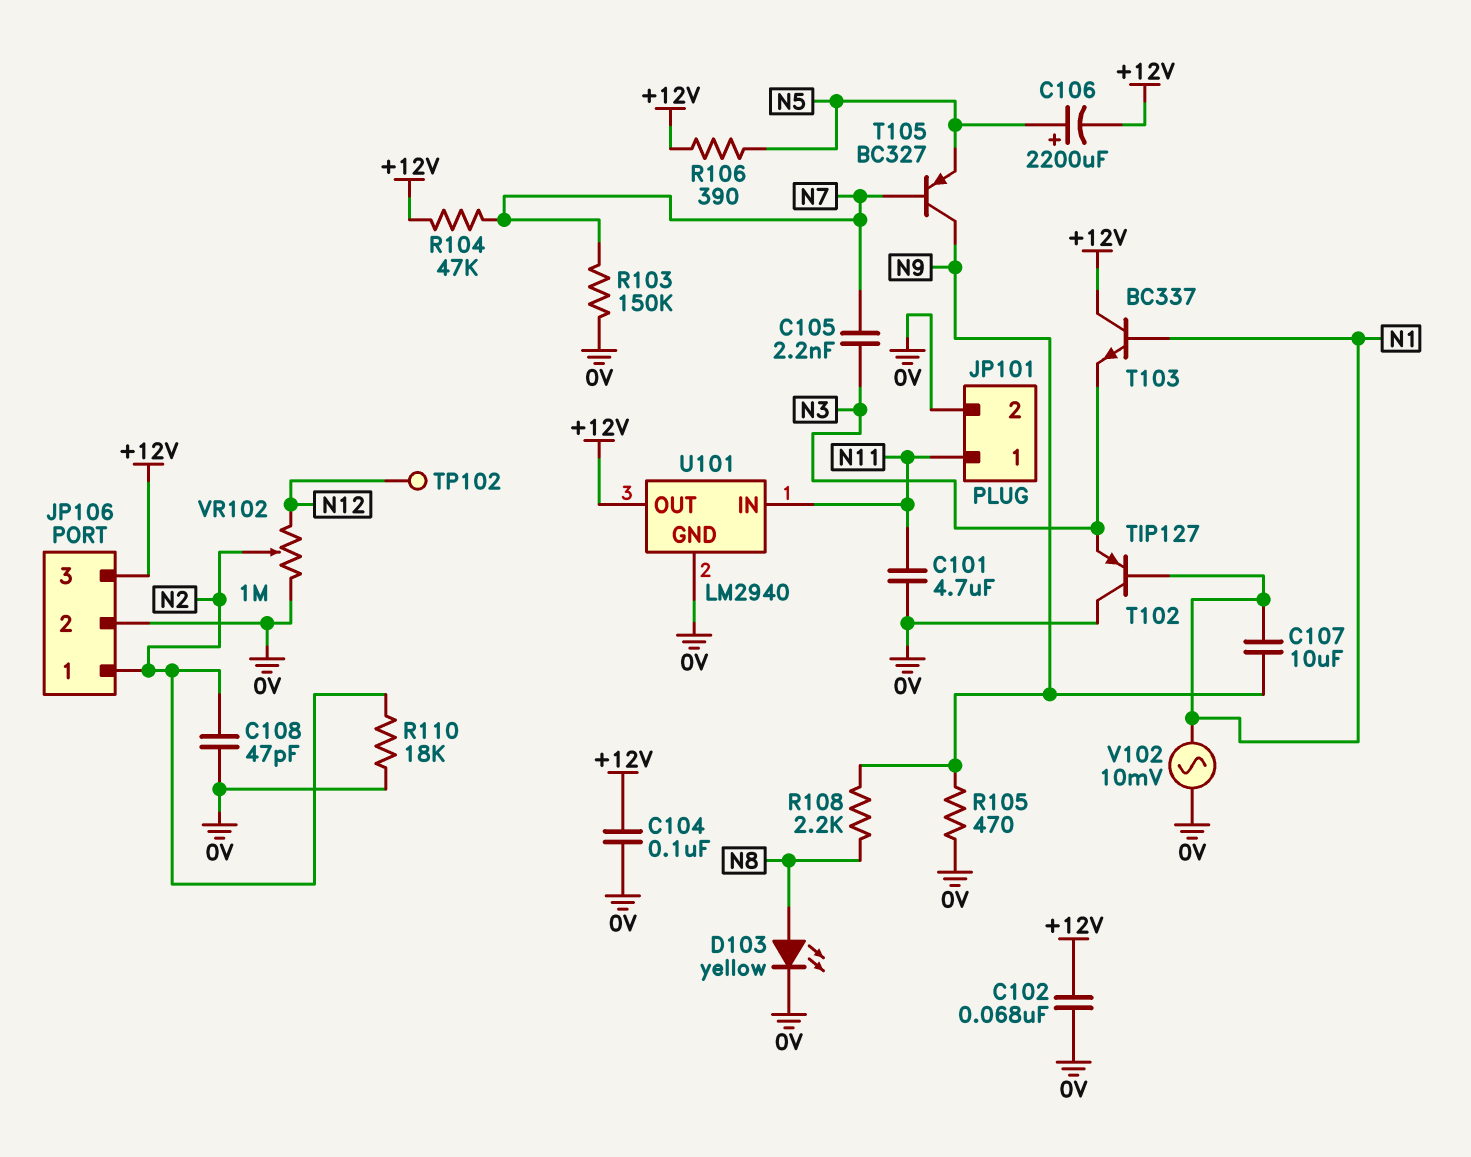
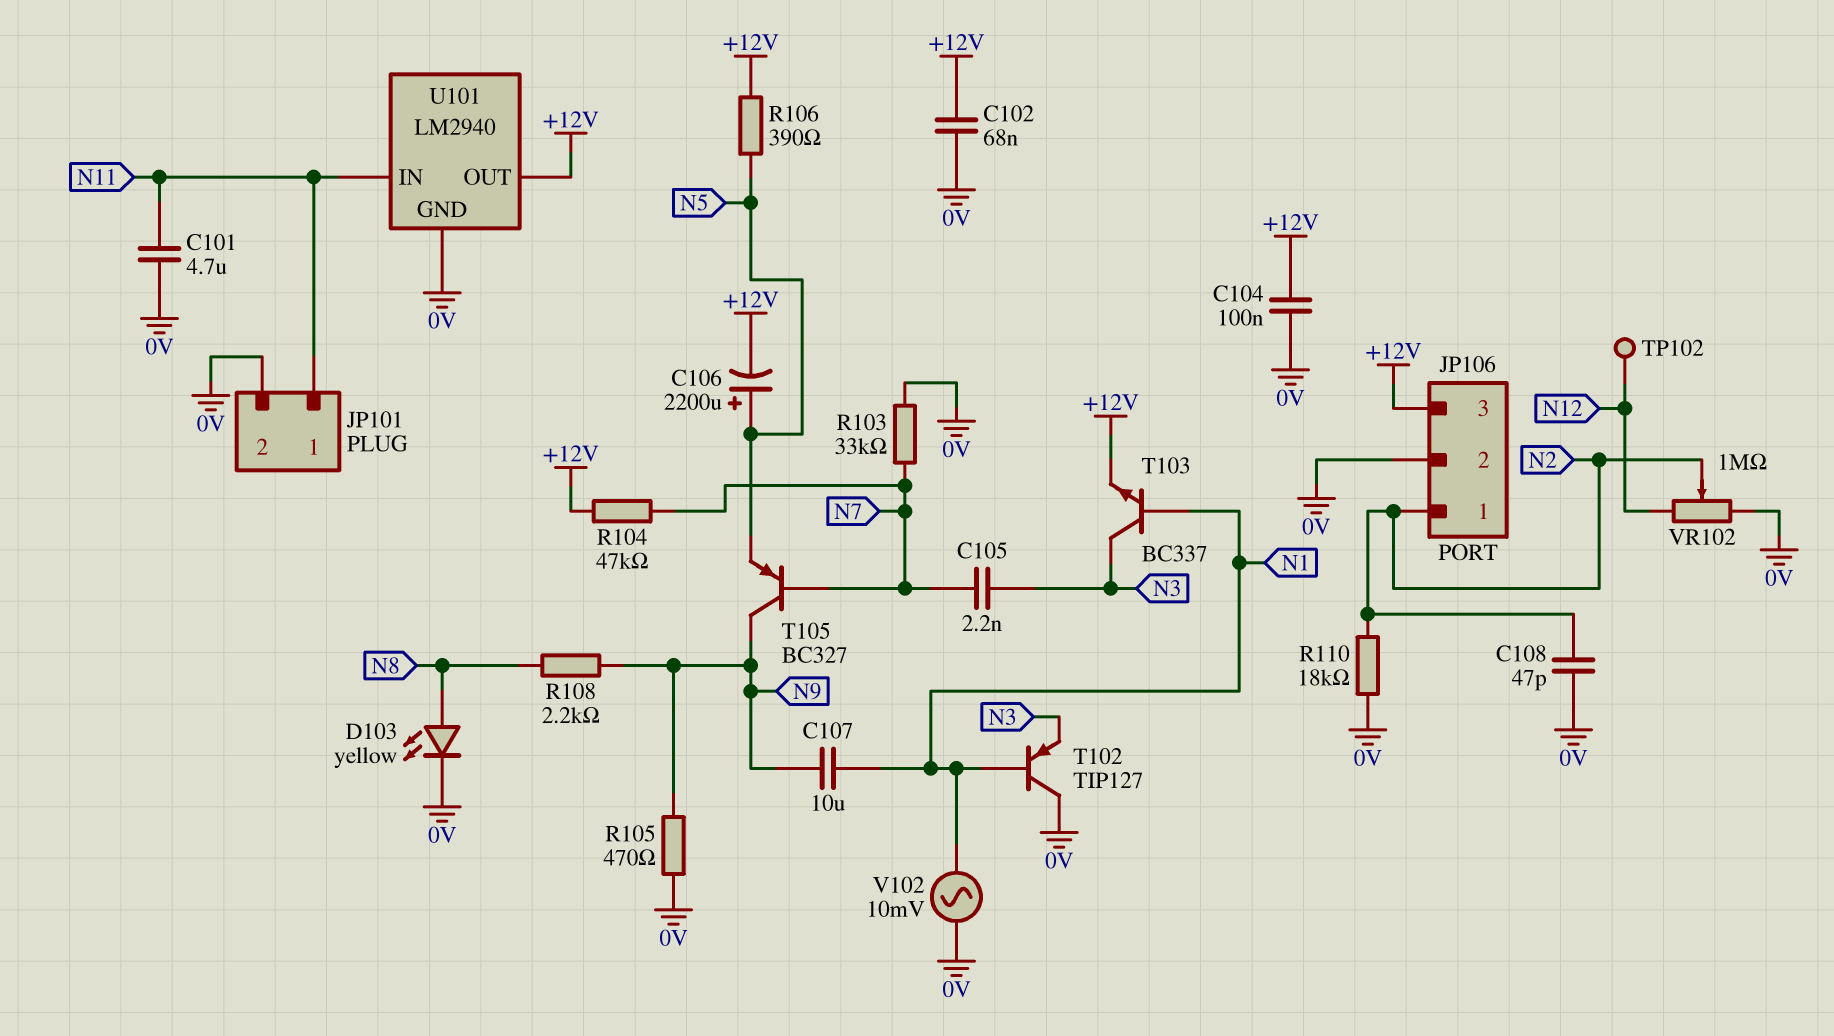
R103: 150k (0V, N7) -> 33k (0V, N7)
T103: NPN BC337 (B N1, C +12V, E N3) -> NPN BC337 (B N1, C N3, E +12V)

